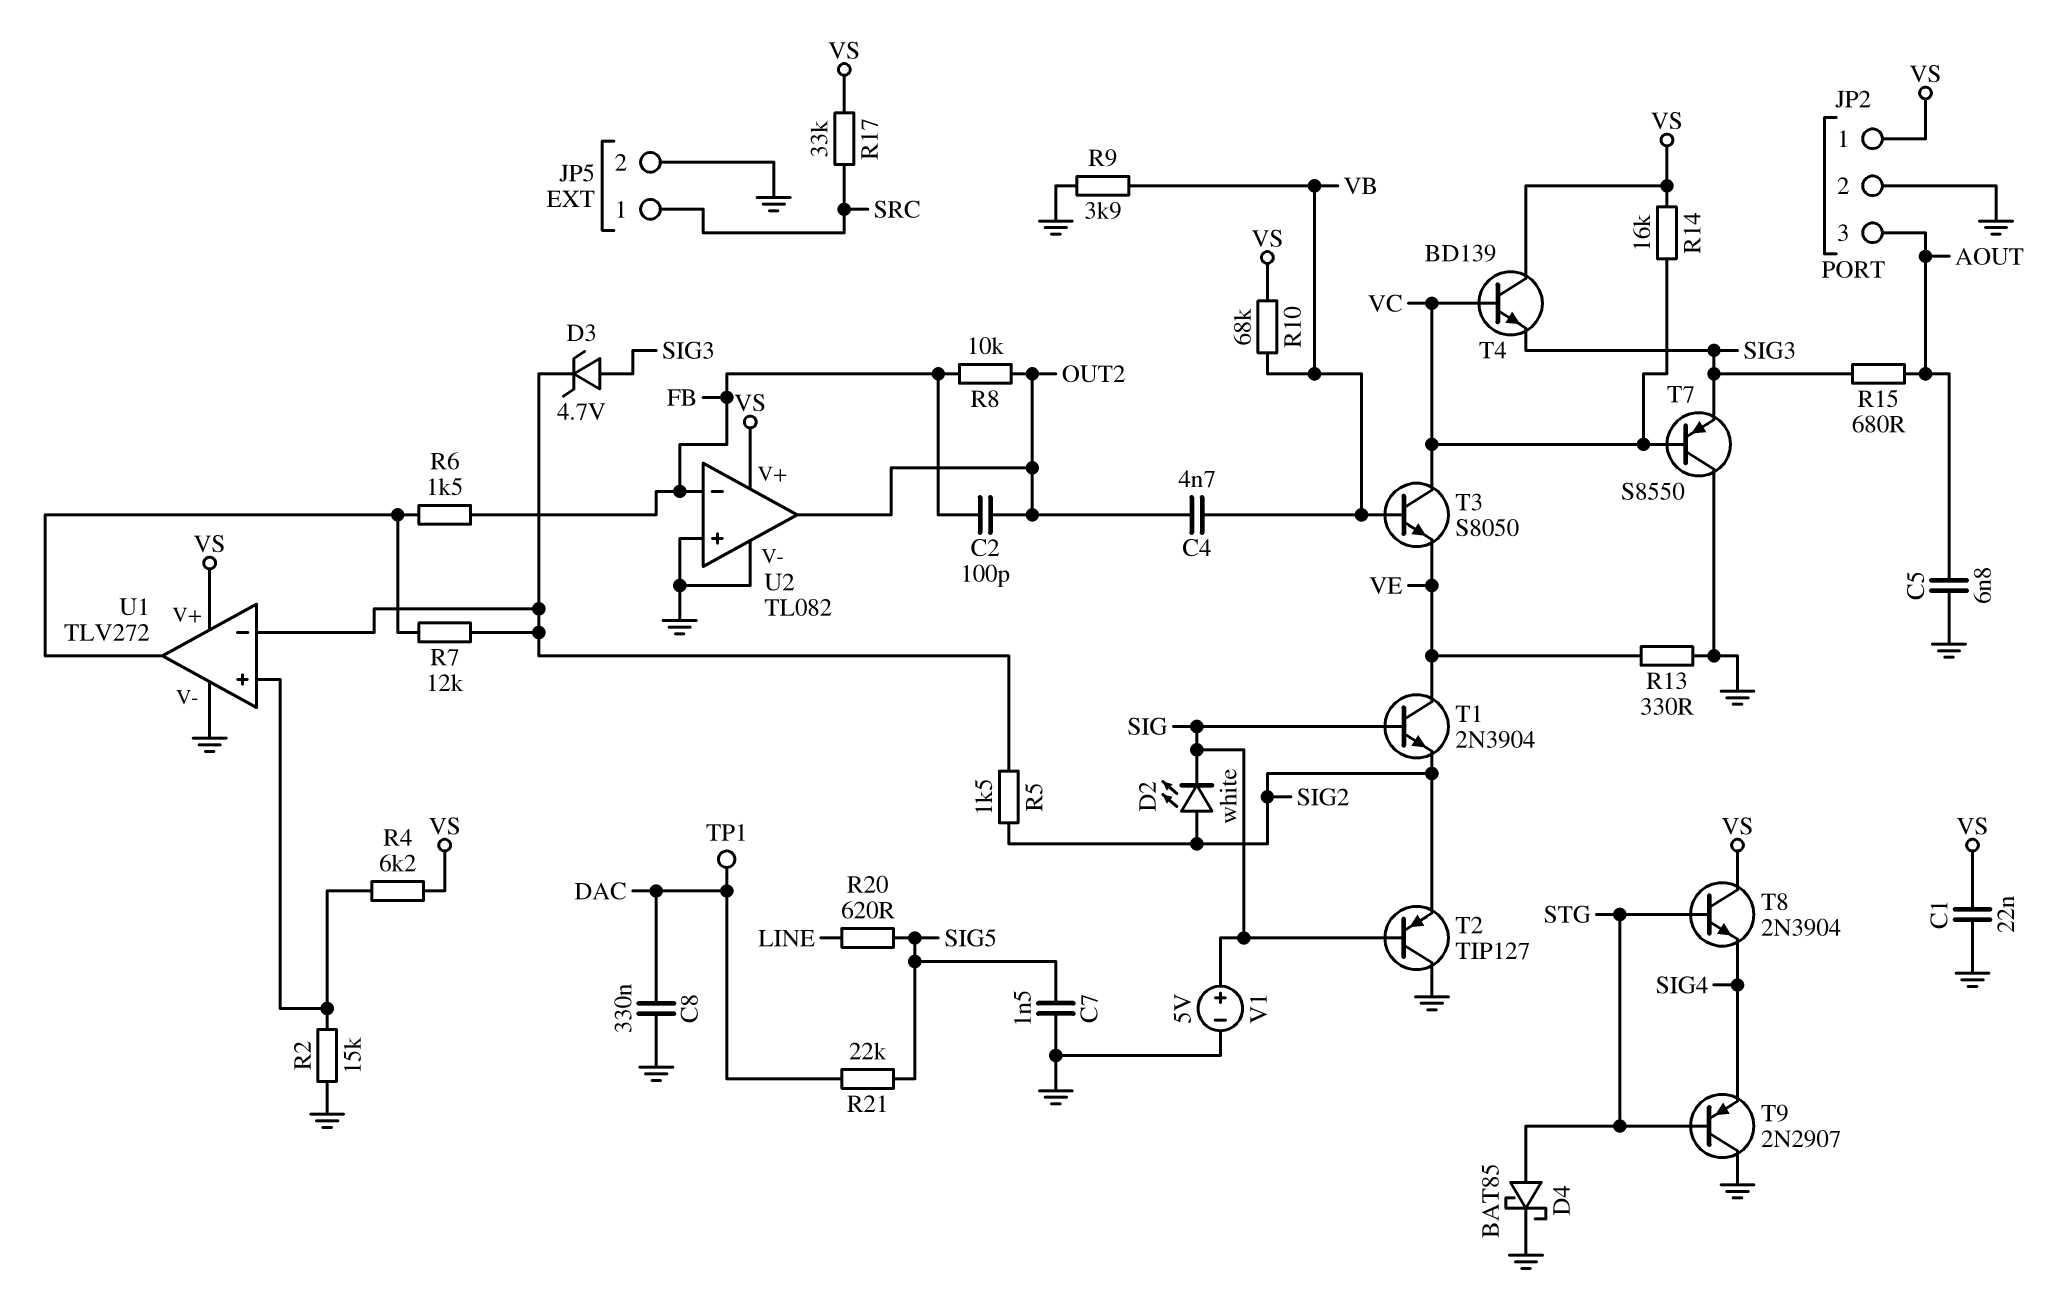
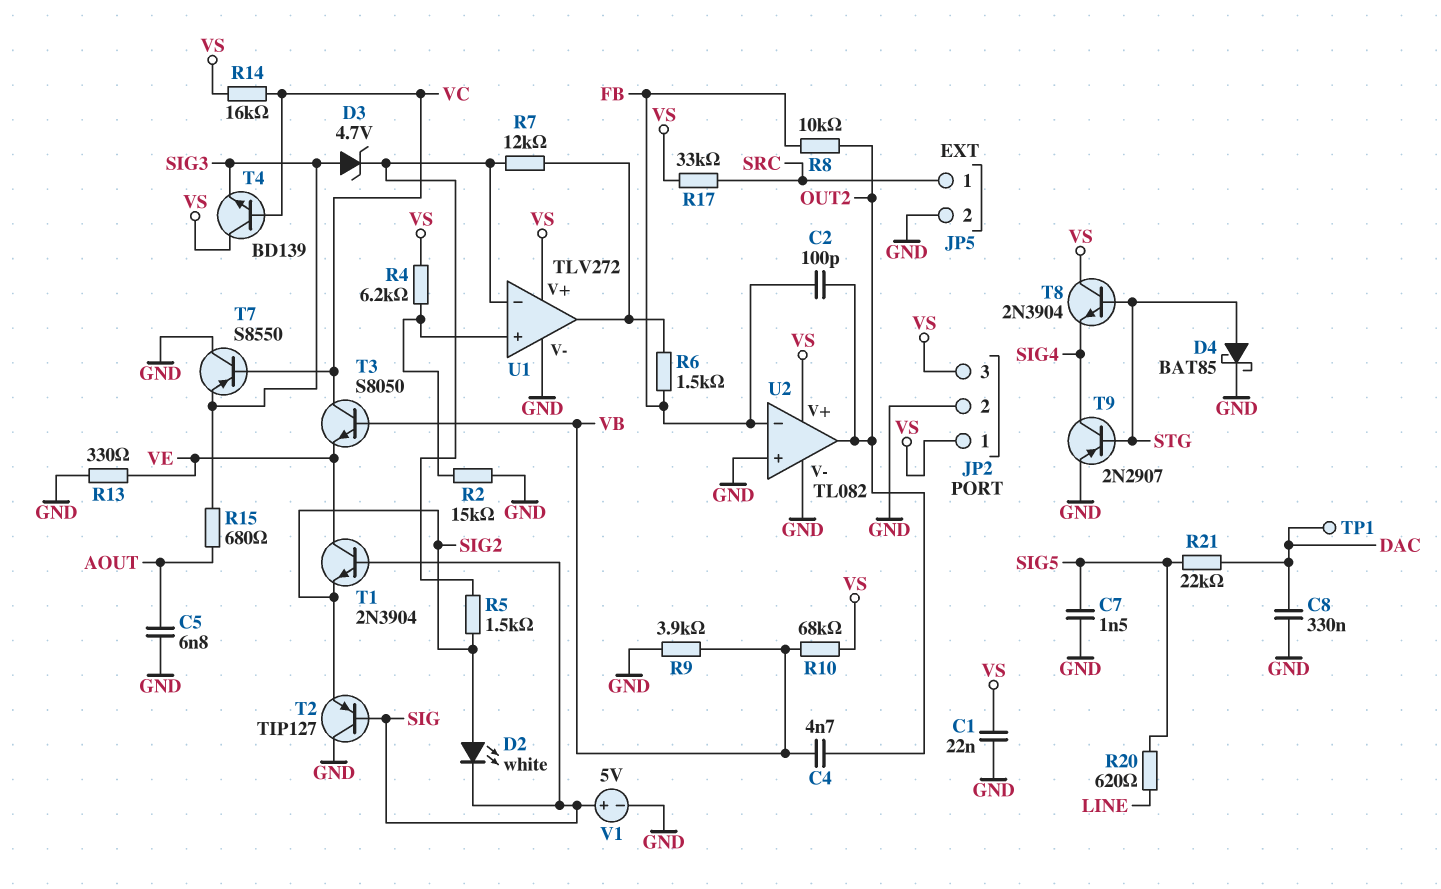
JP2 pin 3: AOUT -> VS
T9: PNP 2N2907 (B STG, C GND, E SIG4) -> PNP 2N2907 (B STG, C SIG4, E GND)

